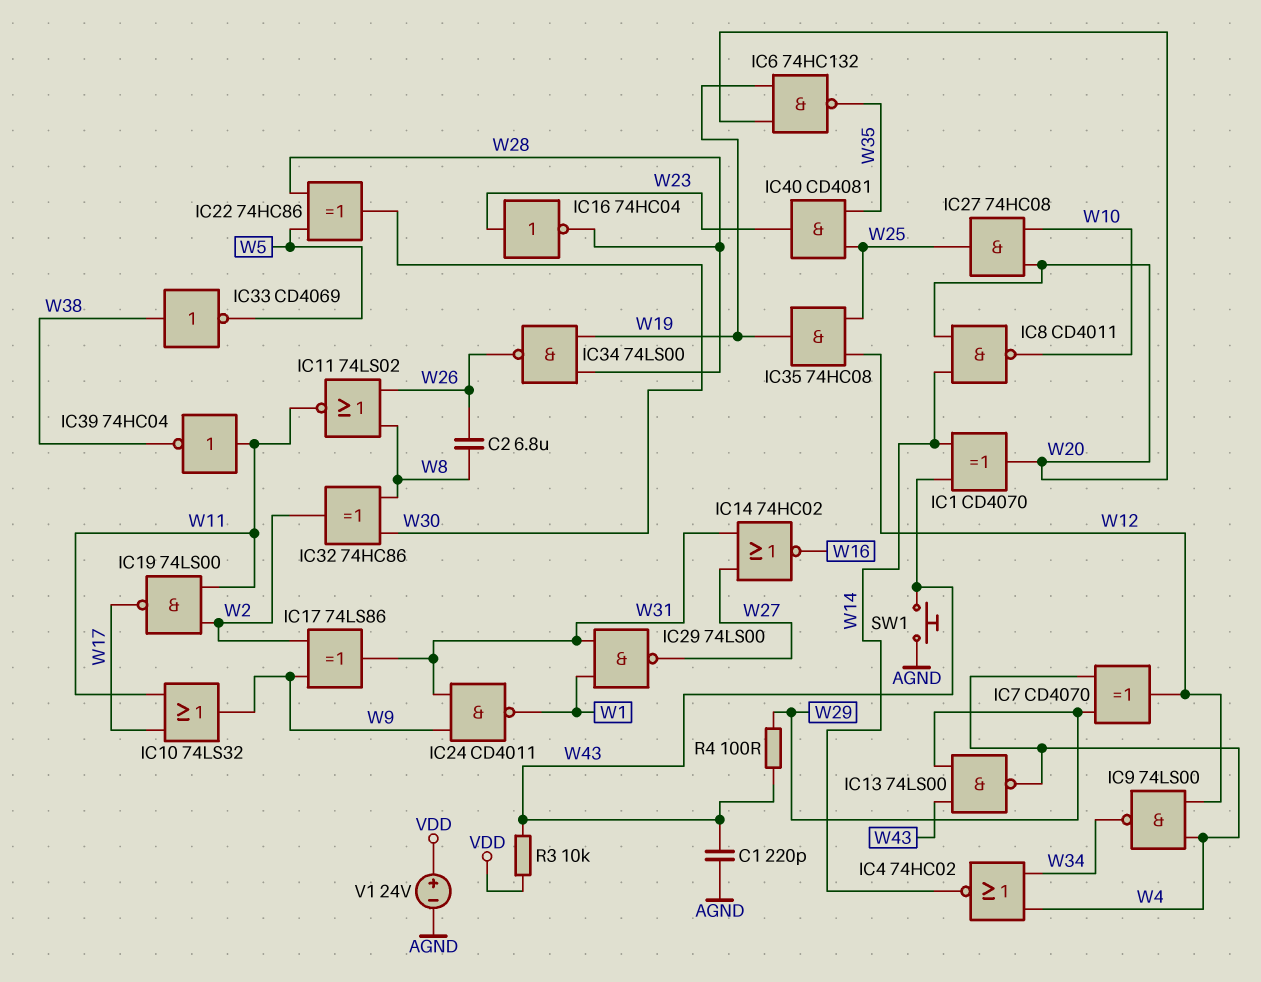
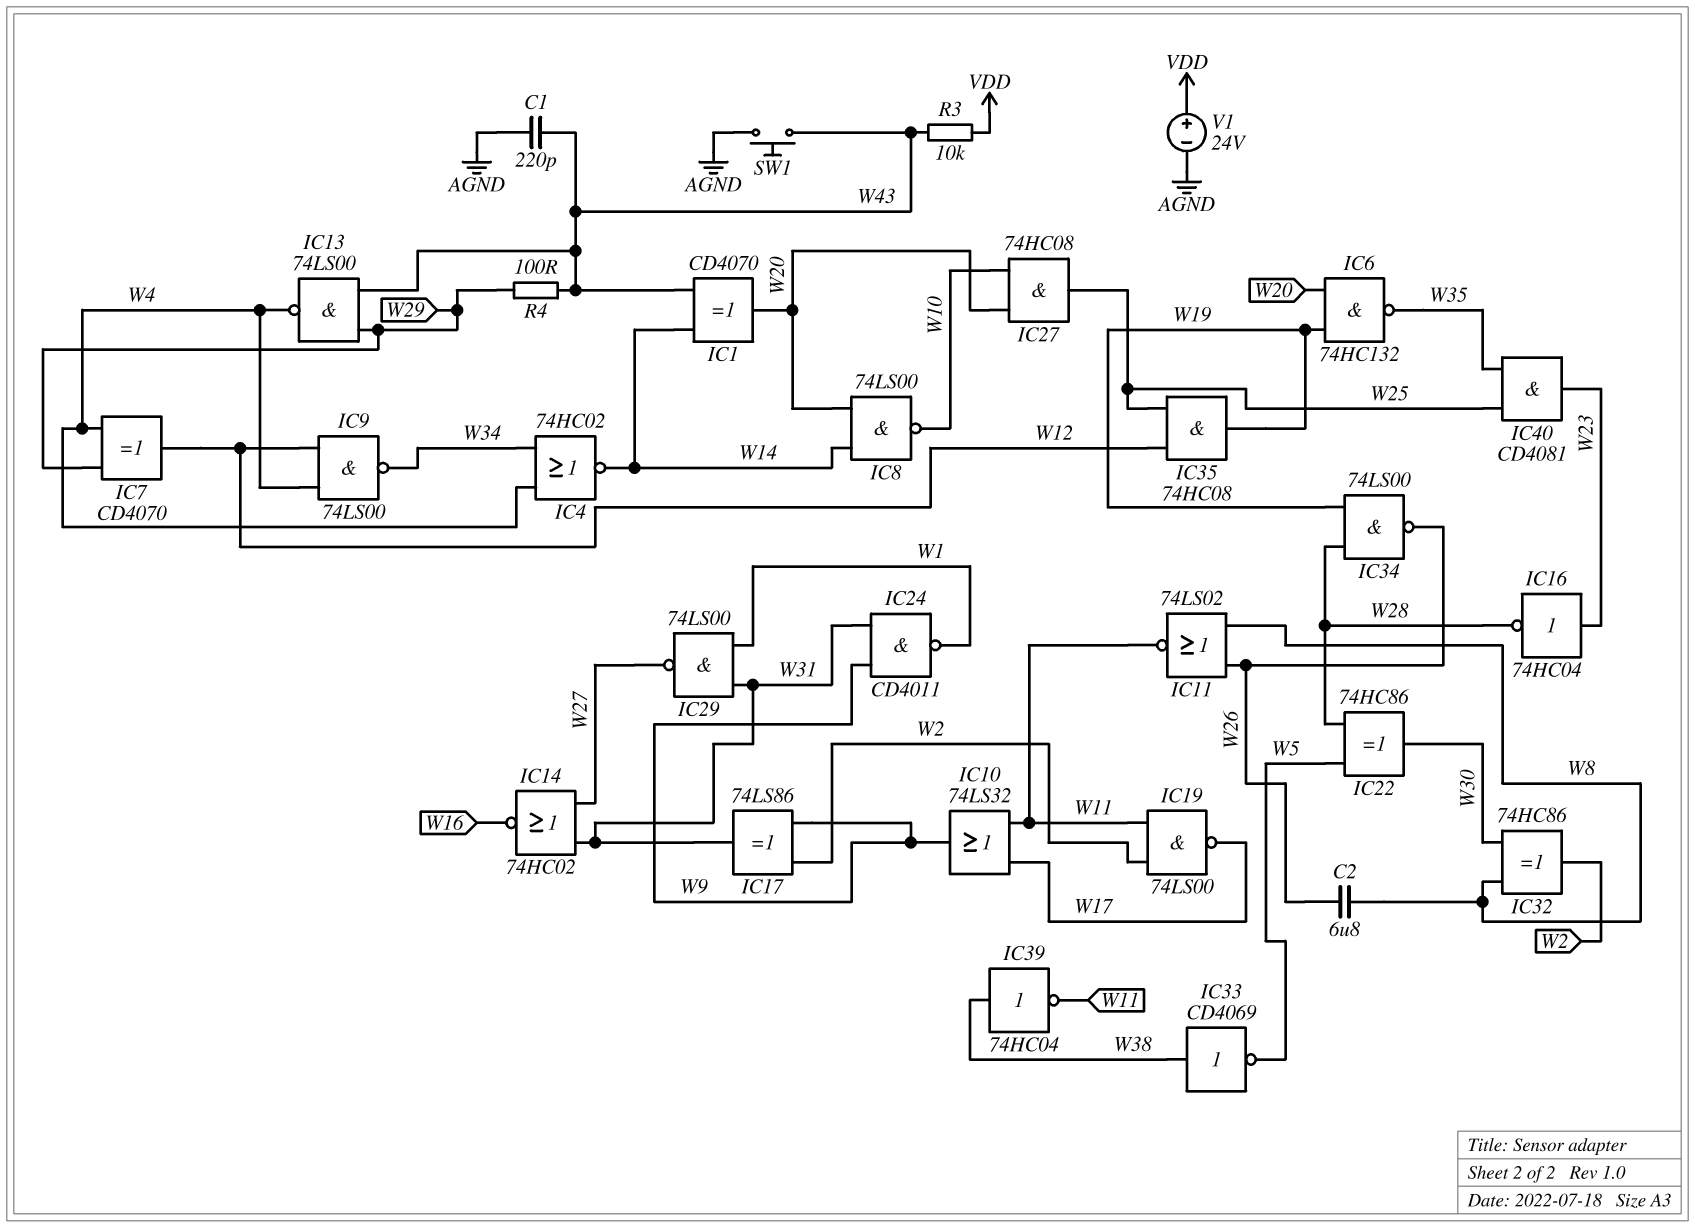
IC8: NAND CD4011 (in W14, in W20, out W10) -> NAND 74LS00 (in W14, in W20, out W10)
IC39: NOT 74HC04 (in W11, out W38) -> NOT 74HC04 (in W38, out W11)

